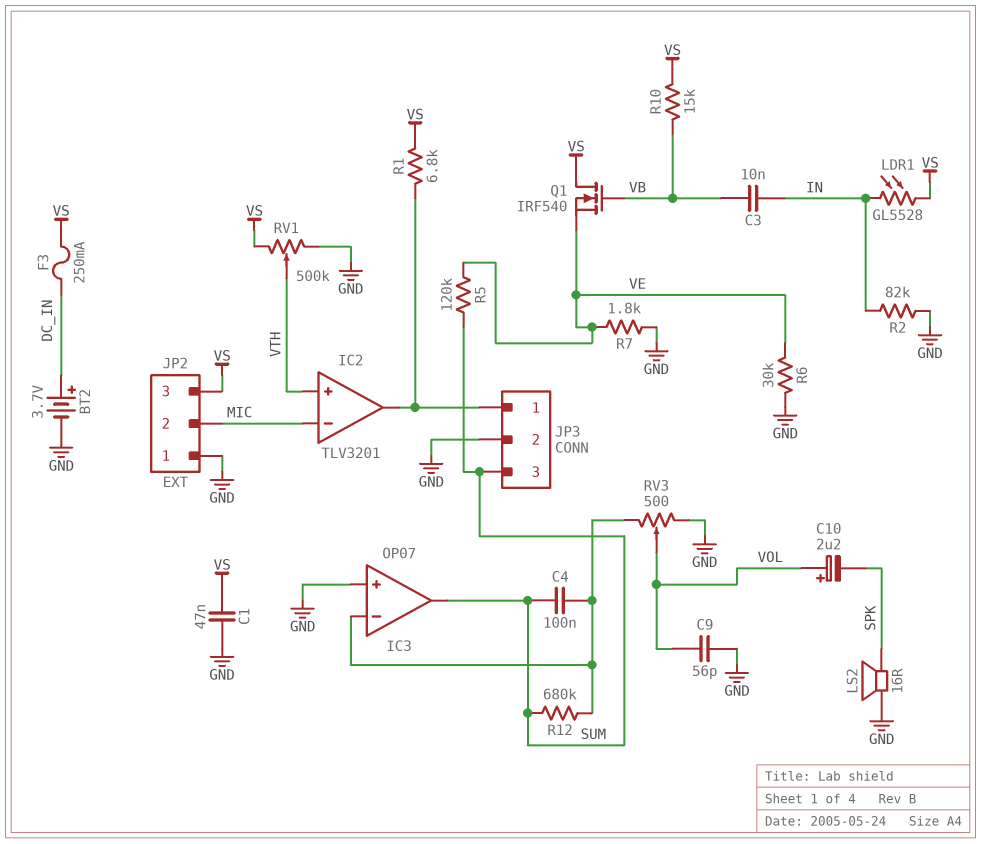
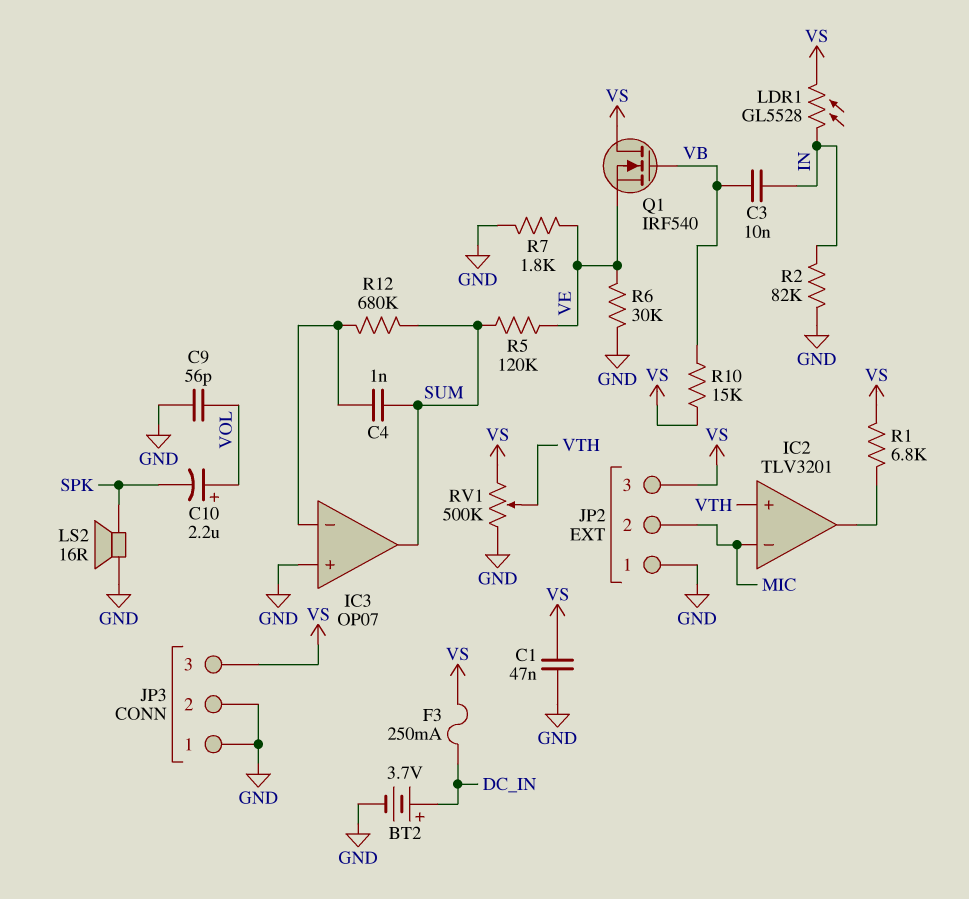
C4: 100nF (IC3/in-, SUM) -> 1nF (IC3/in-, SUM)
JP3 pin 1: IC2/out -> GND
JP3 pin 3: SUM -> VS
RV3: 500 (GND, IC3/in-, wiper VOL) -> none

